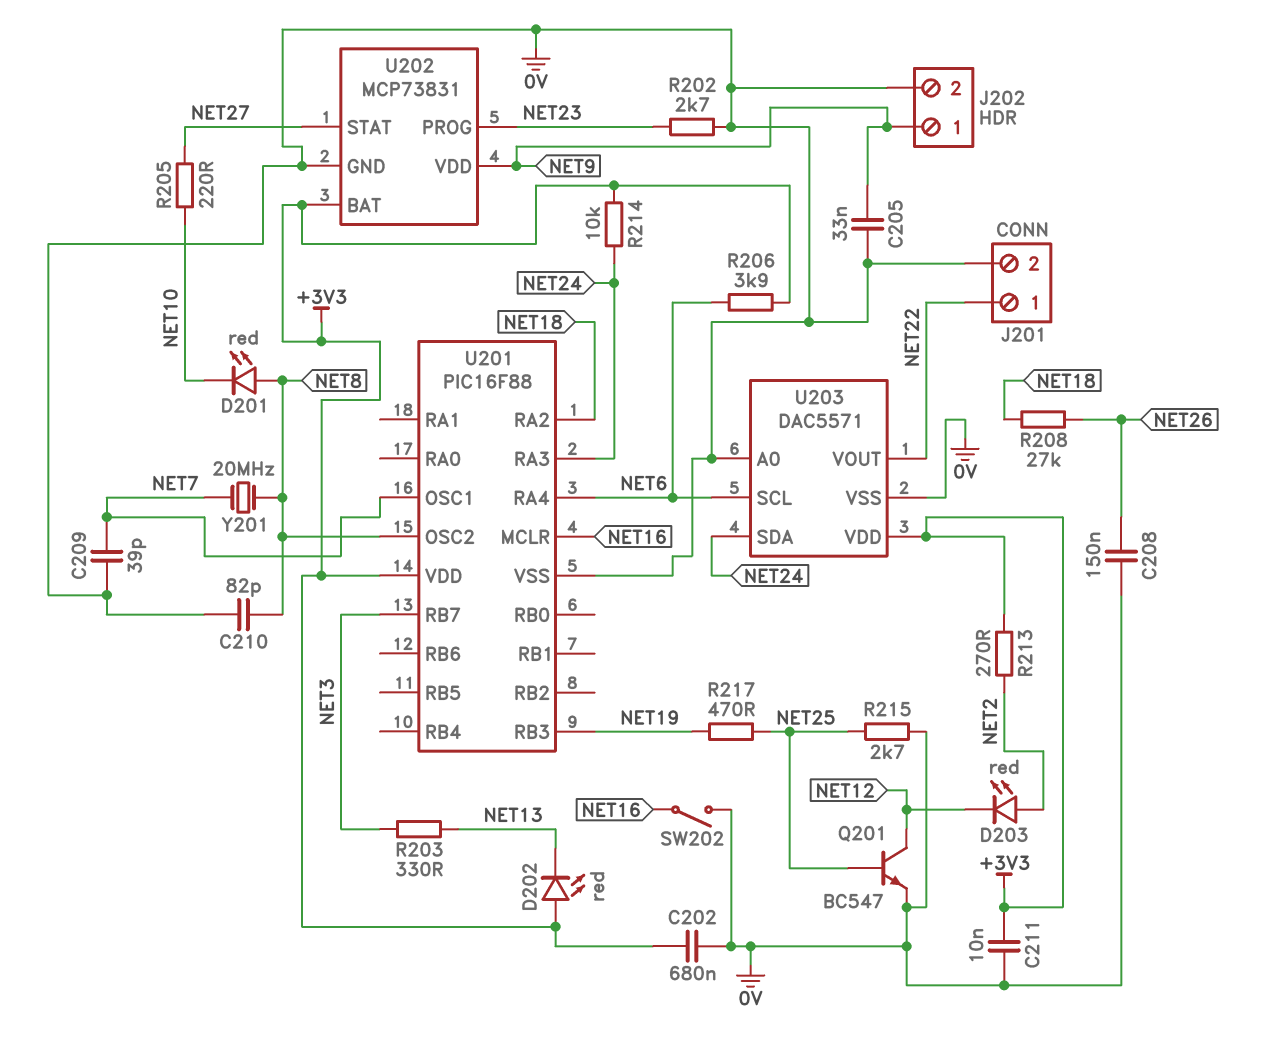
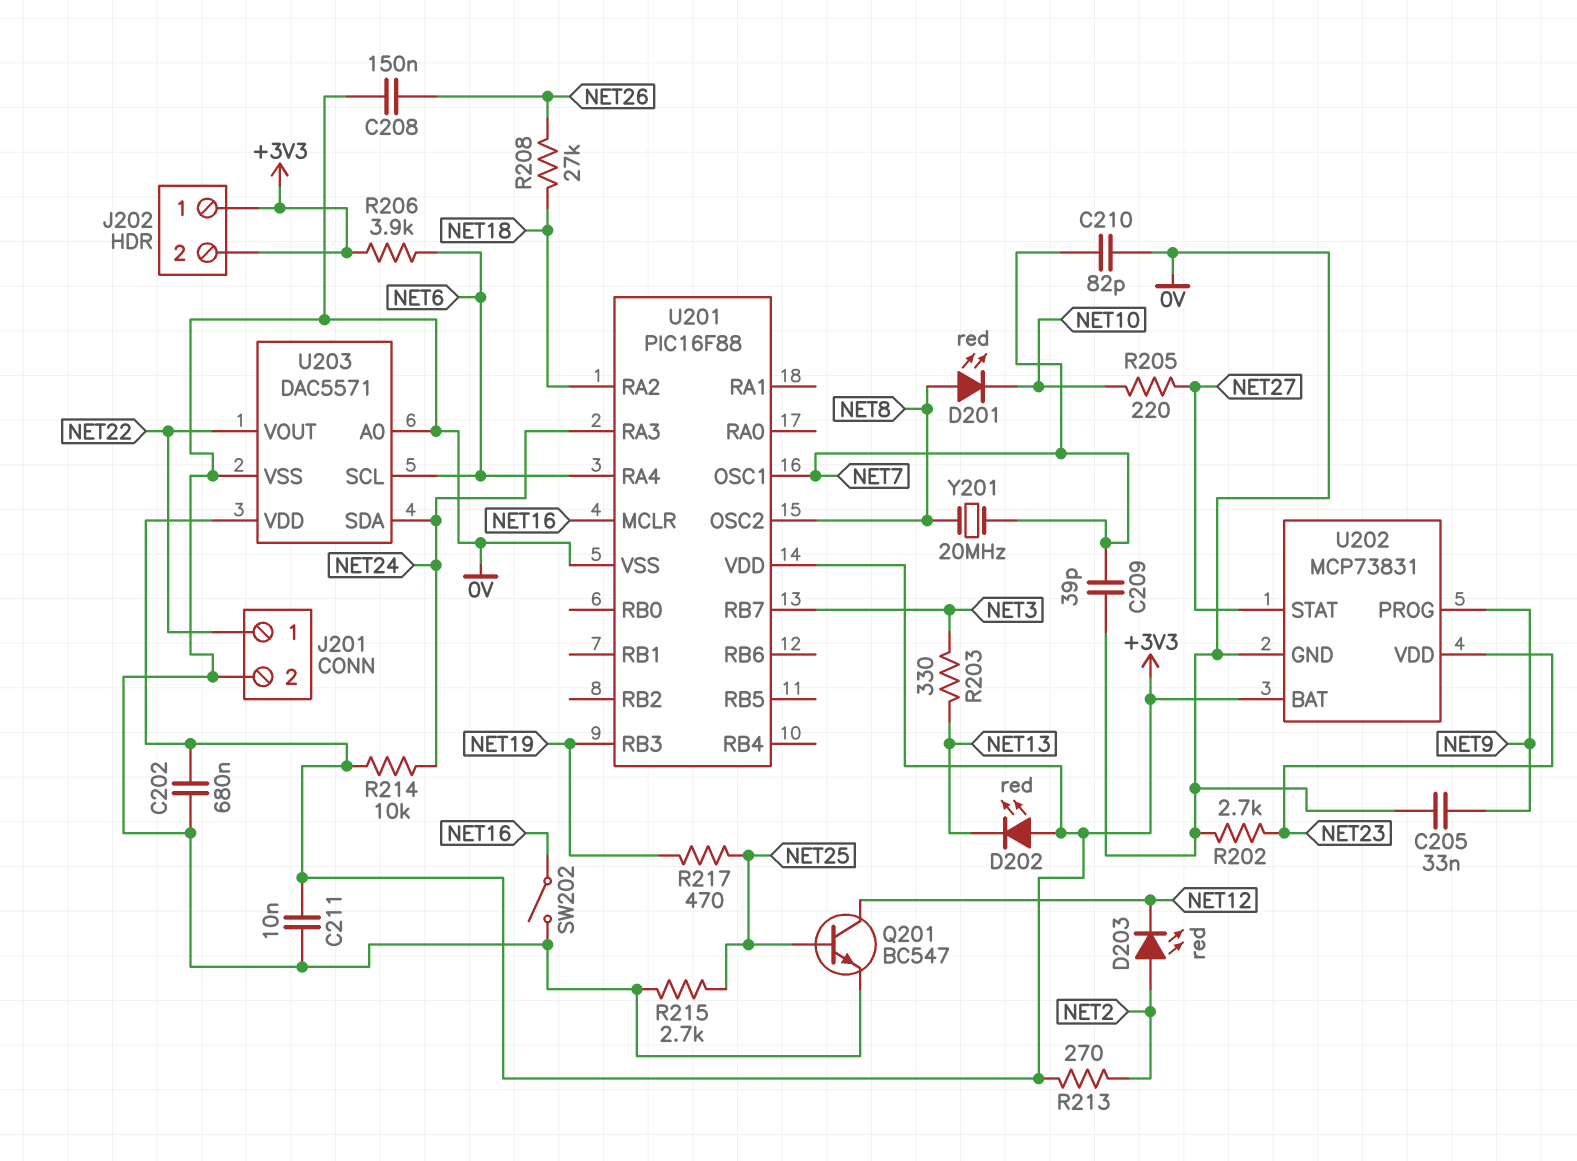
C210: 82pF (0V, NET8) -> 82pF (0V, NET7)
J202 pin 1: NET9 -> +3V3
J202 pin 2: 0V -> +3V3
U202 pin PROG: NET23 -> NET9
U202 pin VDD: NET9 -> NET23

